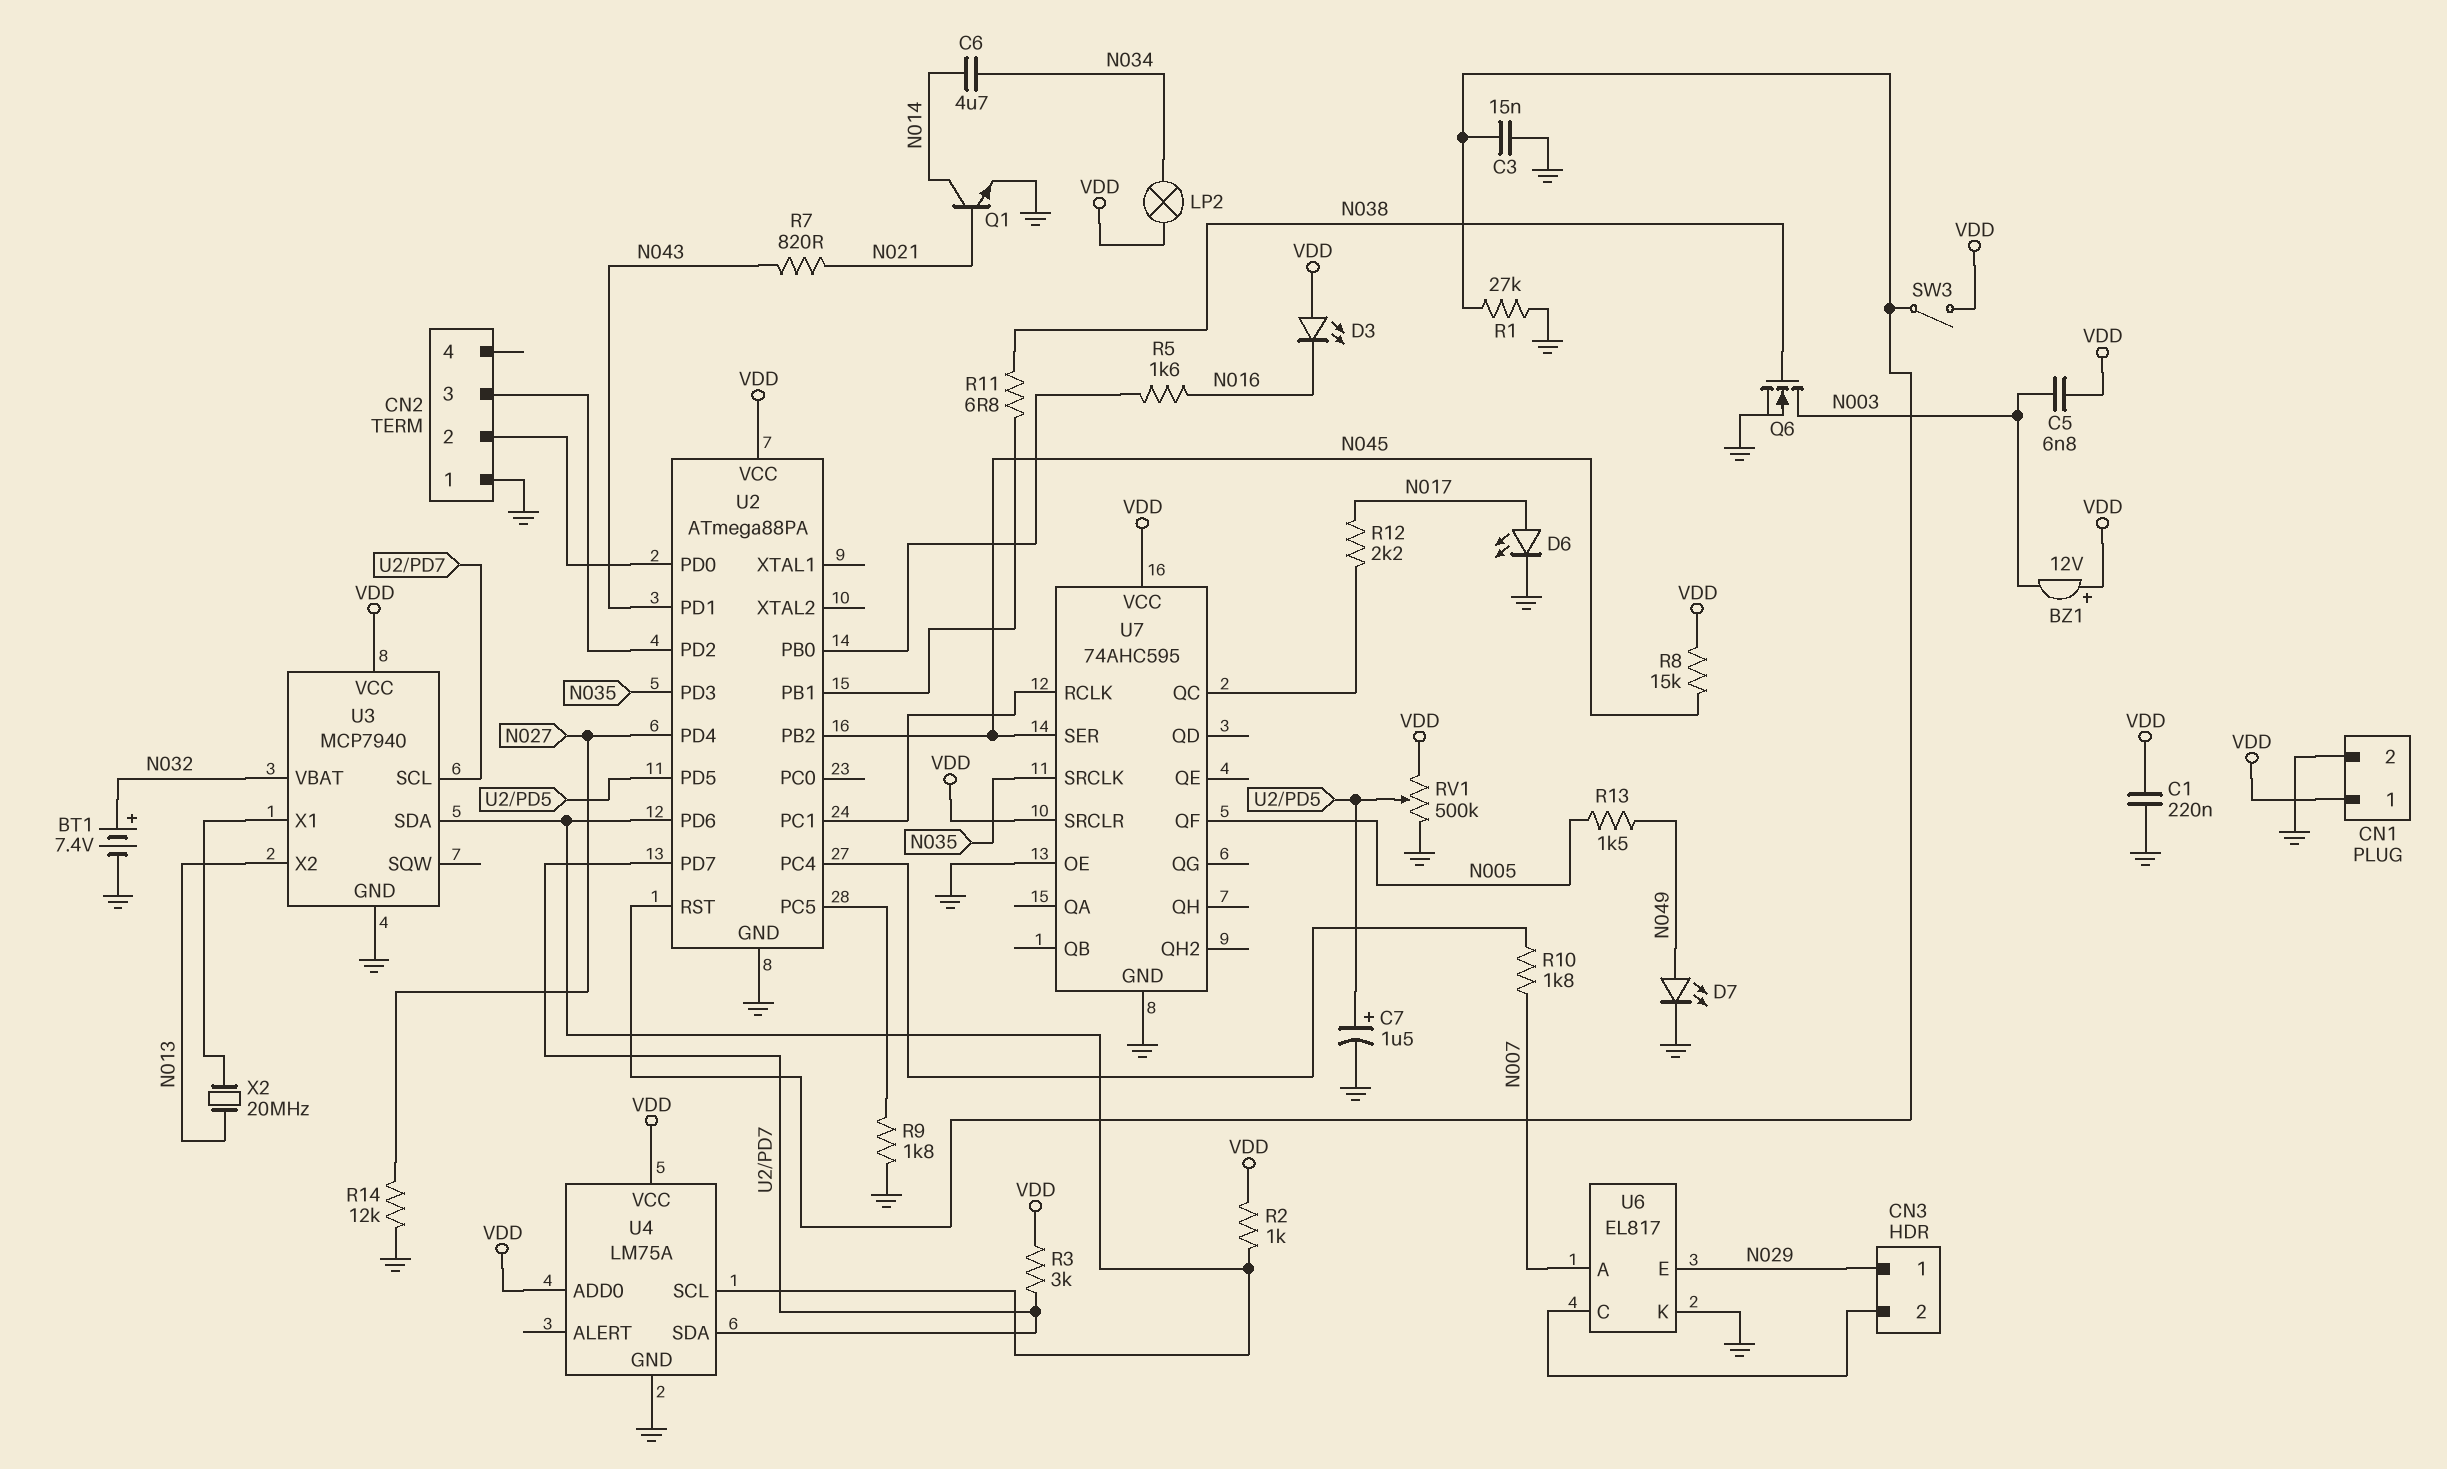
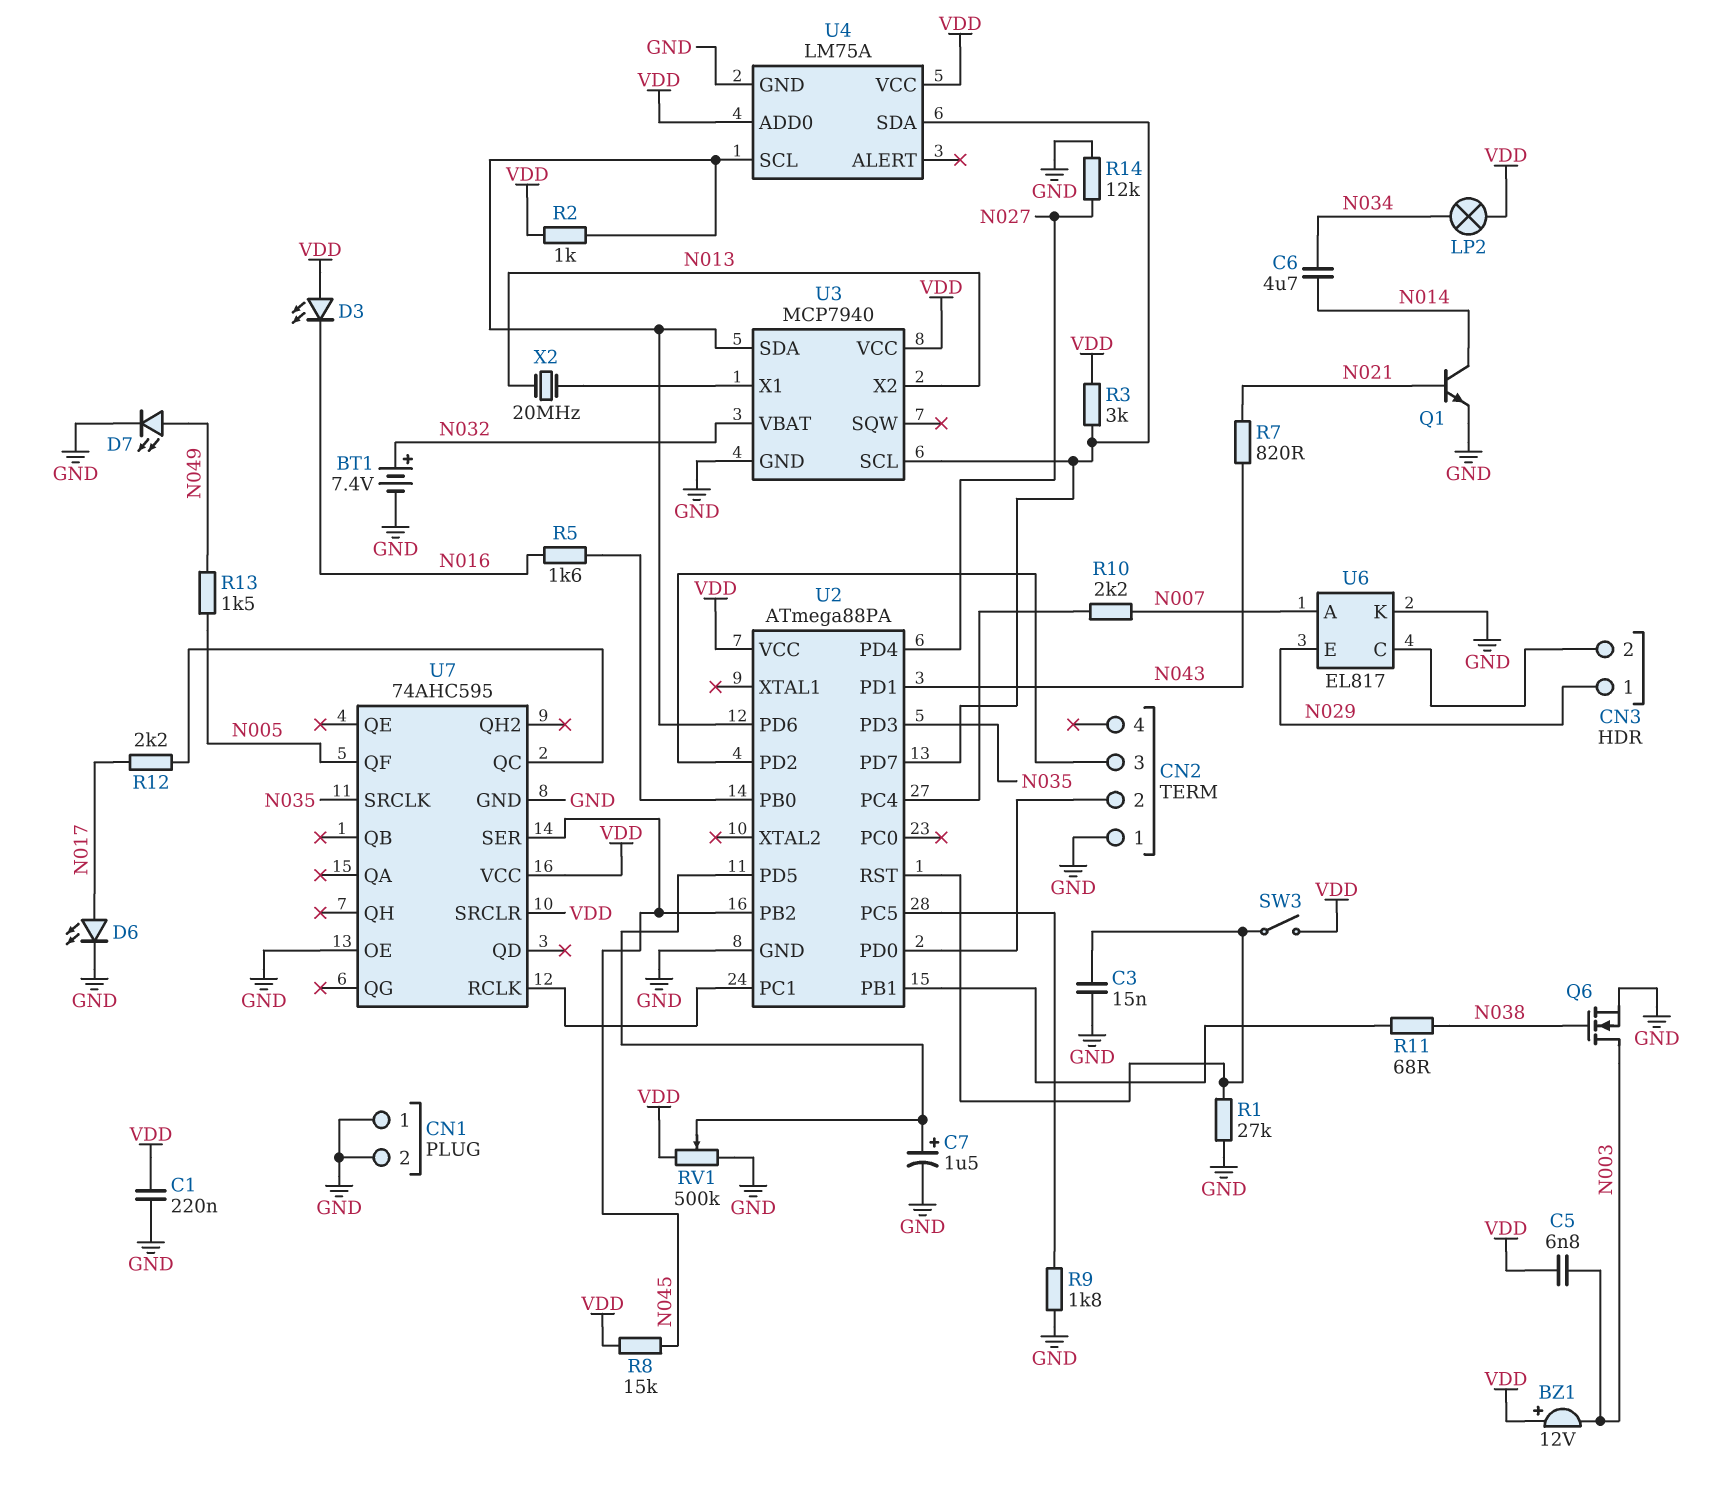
CN1 pin 1: VDD -> GND
R10: 1.8k (N007, U2/PC4) -> 2.2k (N007, U2/PC4)
R11: 6.8 (N038, U2/PB1) -> 68 (N038, U2/PB1)

